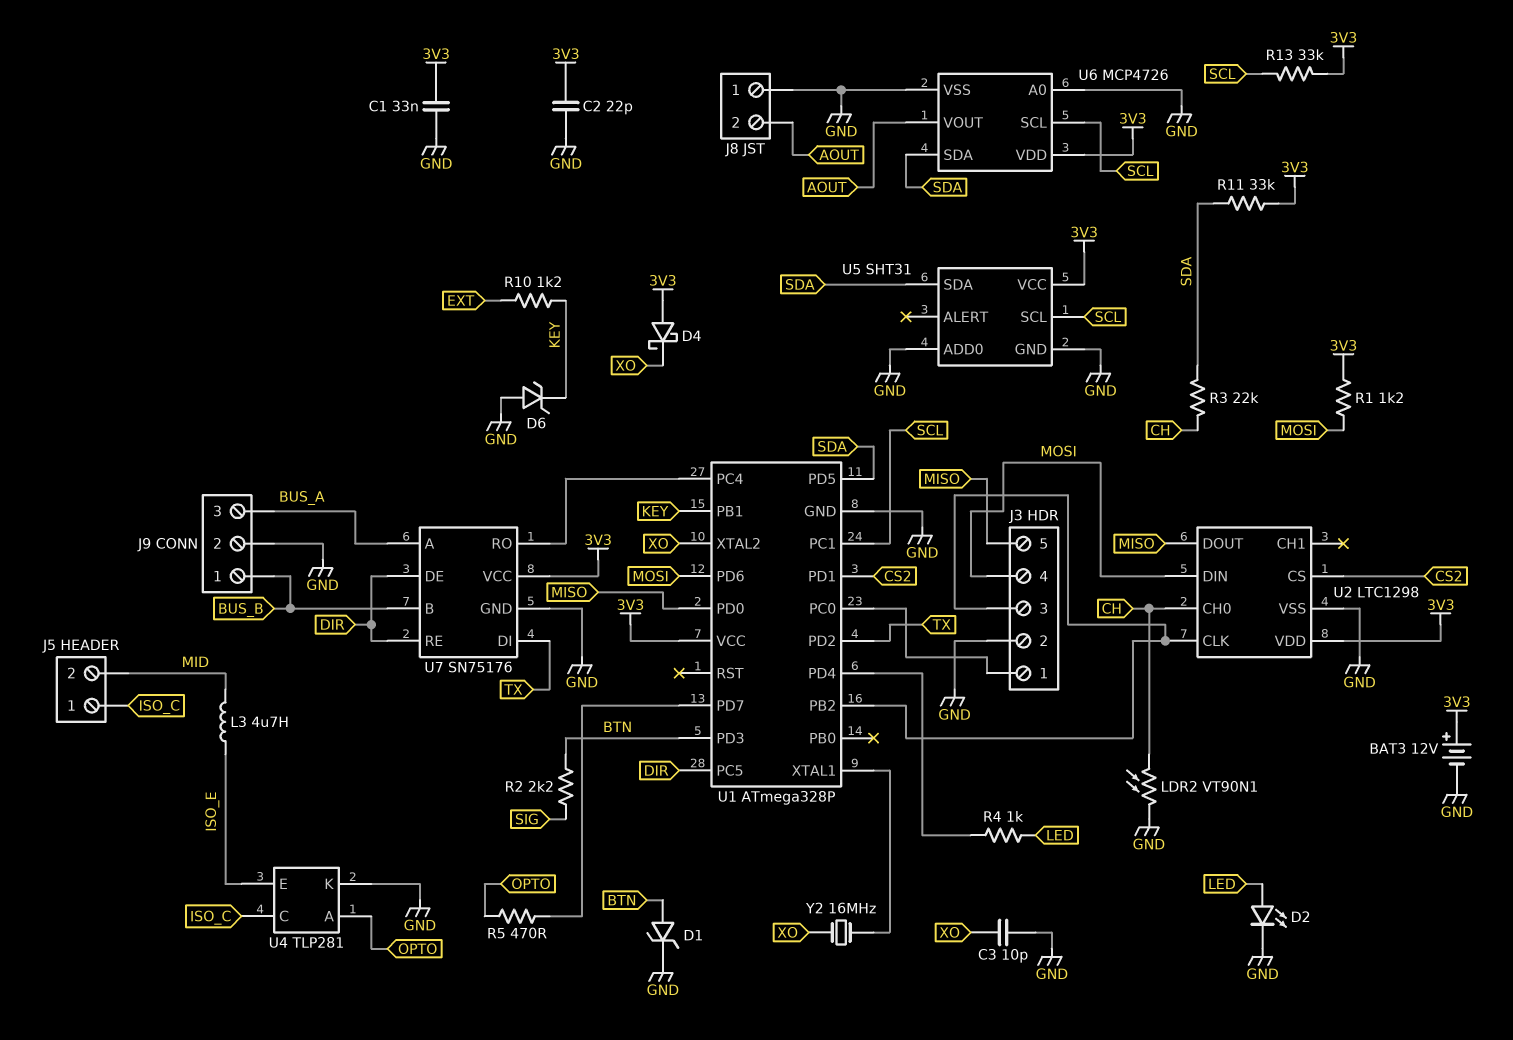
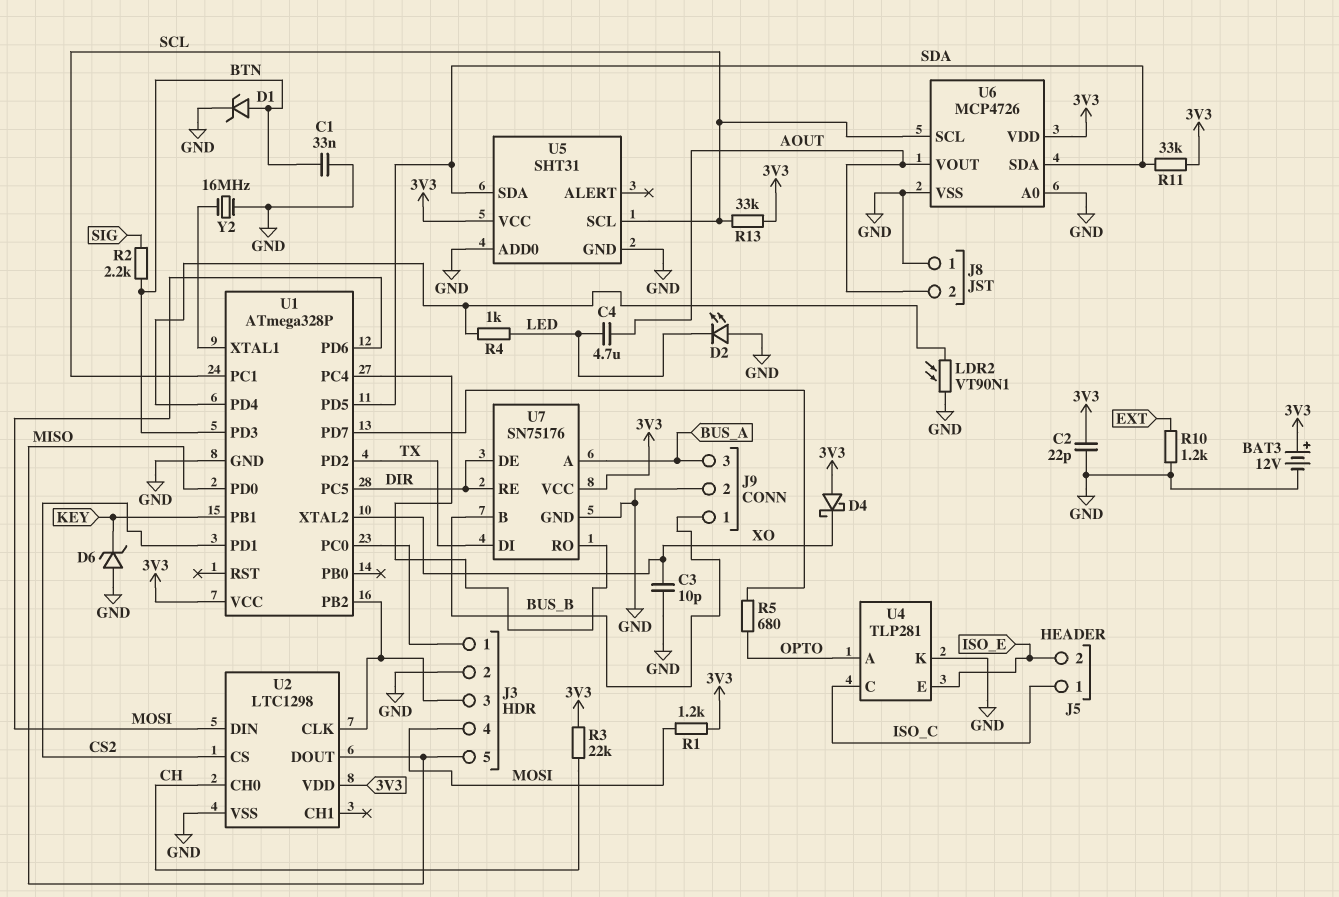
C1: 33nF (3V3, GND) -> 33nF (BTN, GND)
C4: none -> 4.7uF (AOUT, LED)
D2: LED (A LED, K GND) -> LED (A GND, K LED)
J5 pin 2: MID -> ISO_E
L3: 4.7uH (ISO_E, MID) -> none
LDR2: VT90N1 (CH, GND) -> VT90N1 (GND, U1/PD4)
R3: 22k (CH, SDA) -> 22k (3V3, CH)
R5: 470 (OPTO, U1/PD7) -> 680 (OPTO, U1/PD7)
R10: 1.2k (EXT, KEY) -> 1.2k (EXT, GND)
Y2: 16MHz (U1/XTAL1, XO) -> 16MHz (GND, U1/XTAL1)

